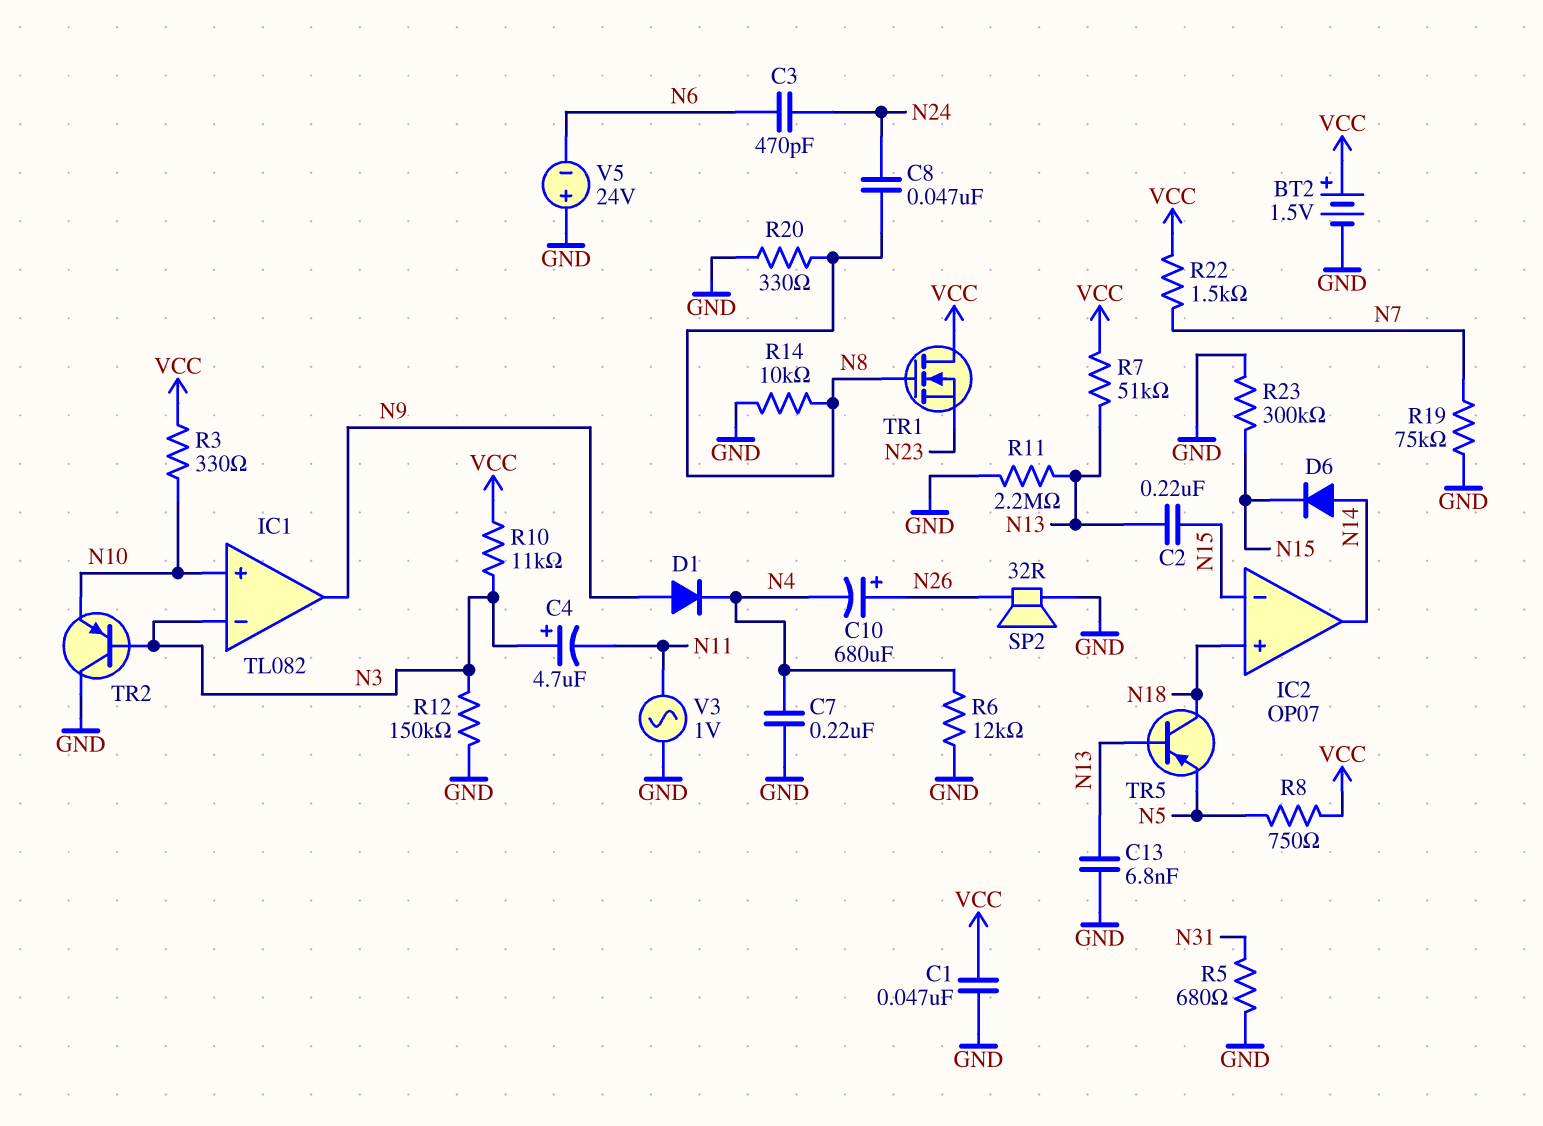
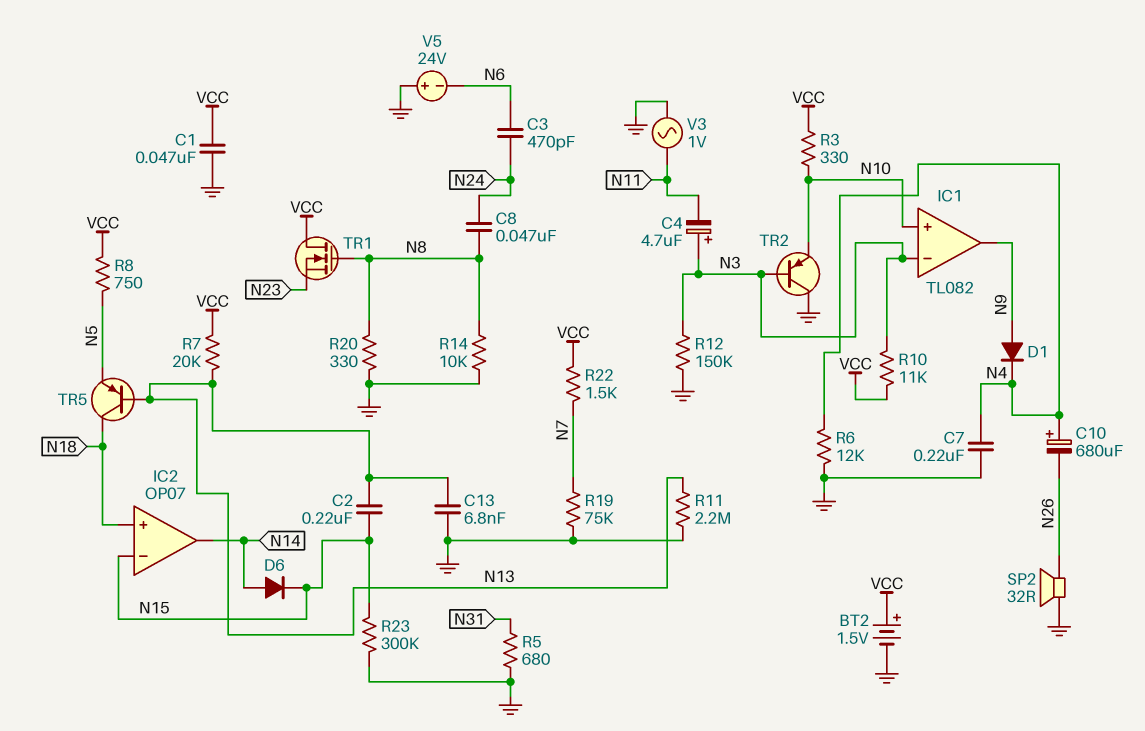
C10: 680uF (plus N26, minus N4) -> 680uF (plus N4, minus N26)
R7: 51k (N13, VCC) -> 20k (N13, VCC)

